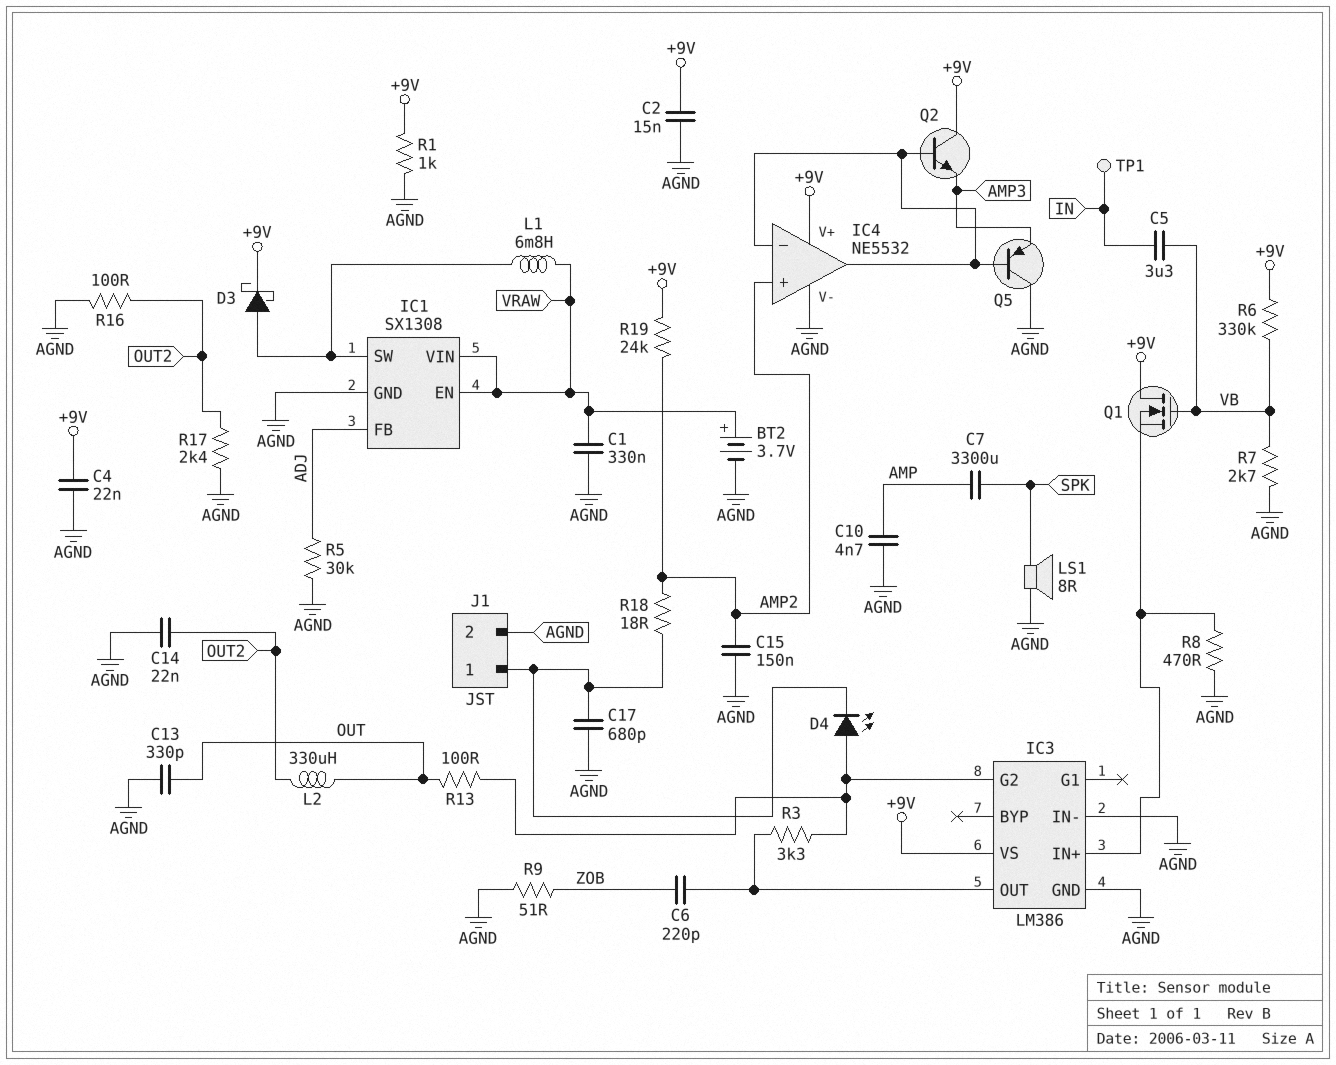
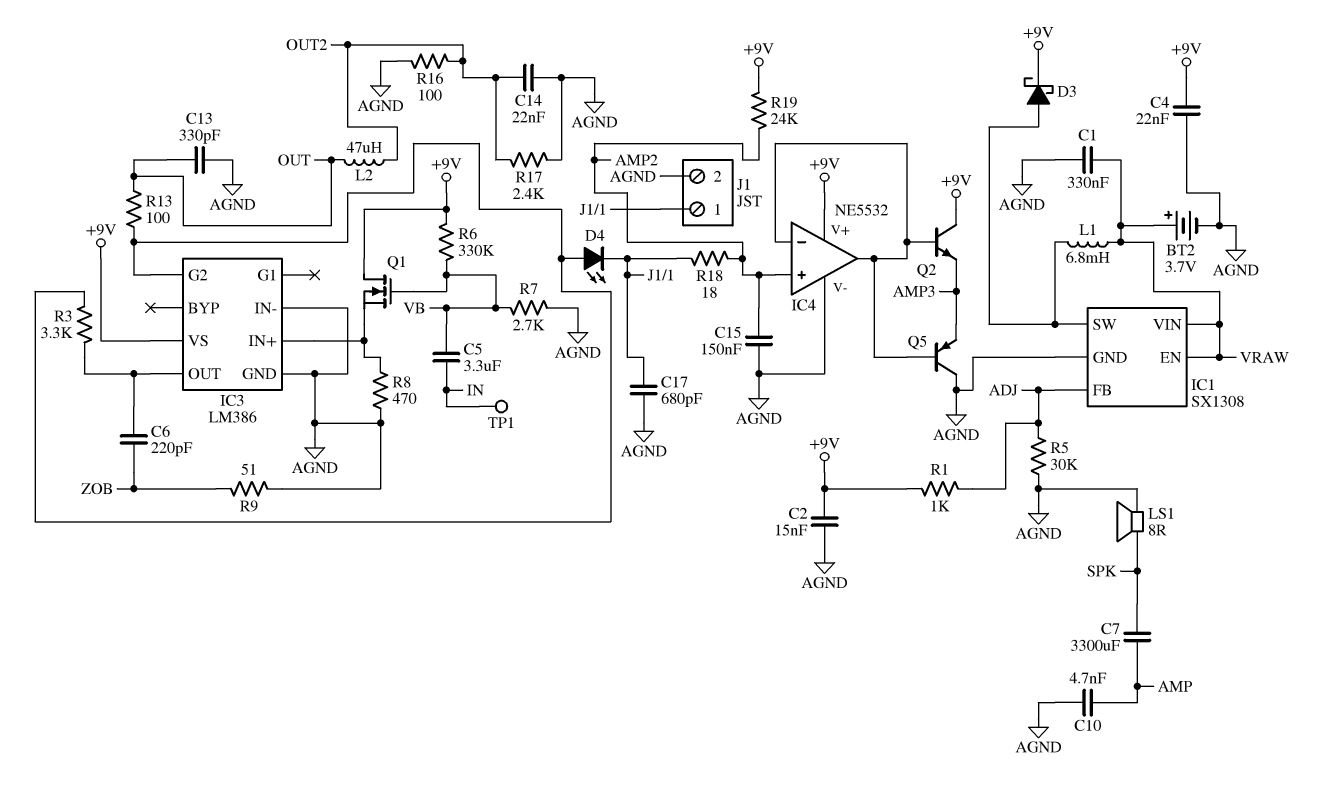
L2: 330uH (OUT, OUT2) -> 47uH (OUT, OUT2)
R1: 1k (+9V, AGND) -> 1k (+9V, ADJ)

